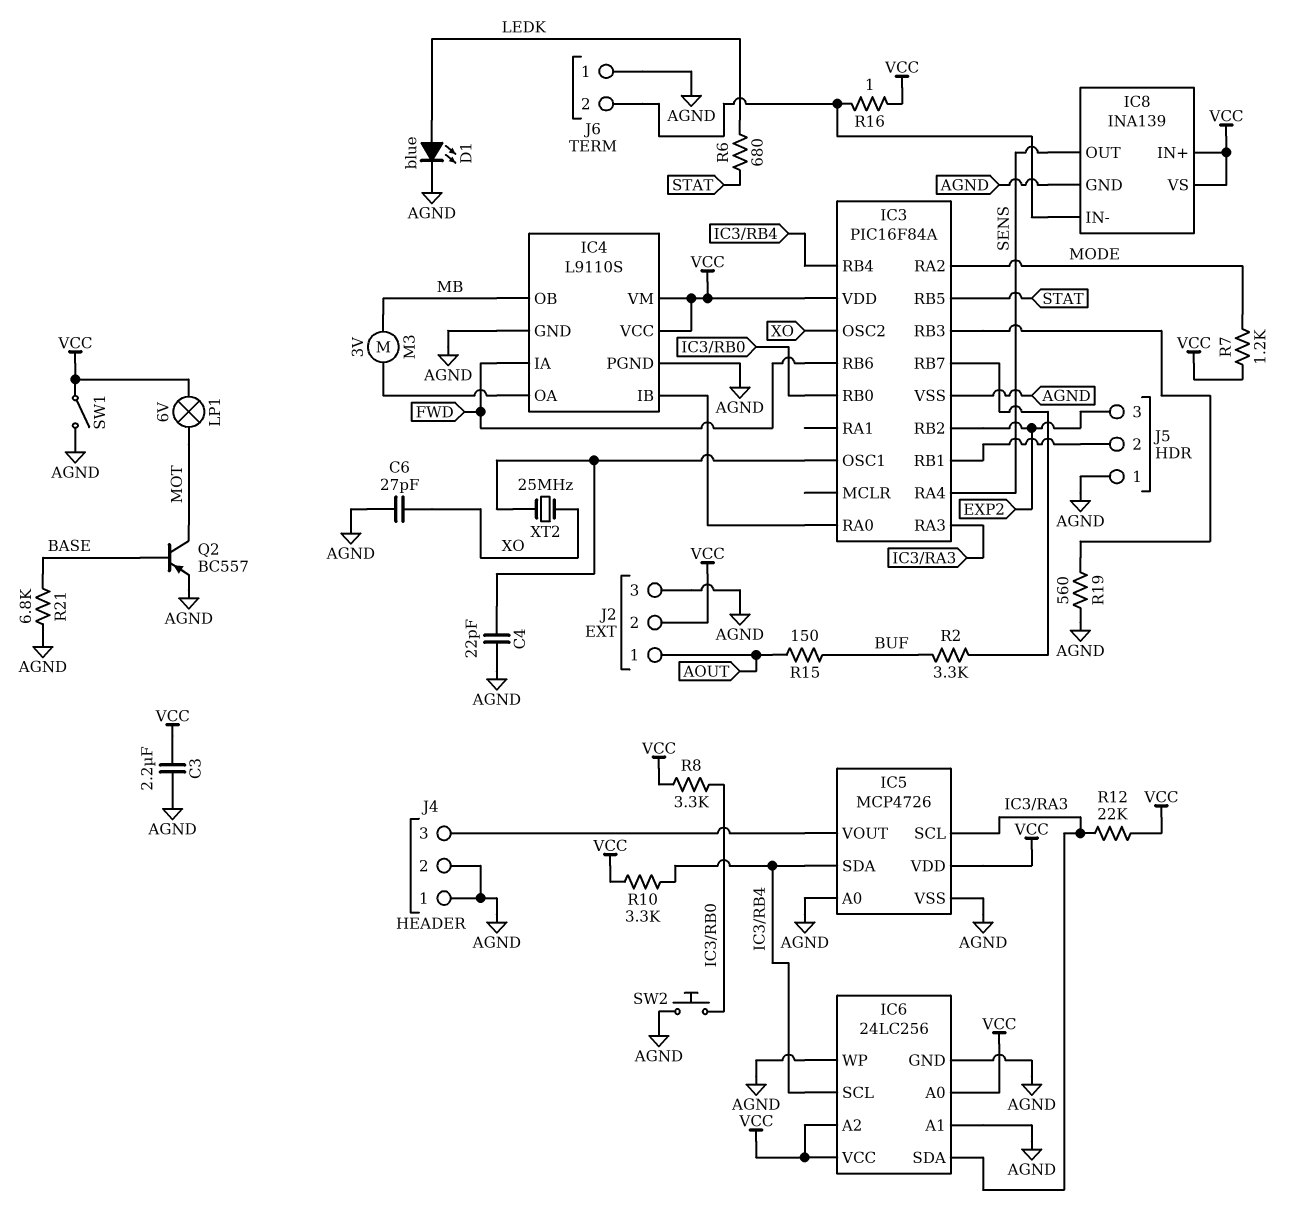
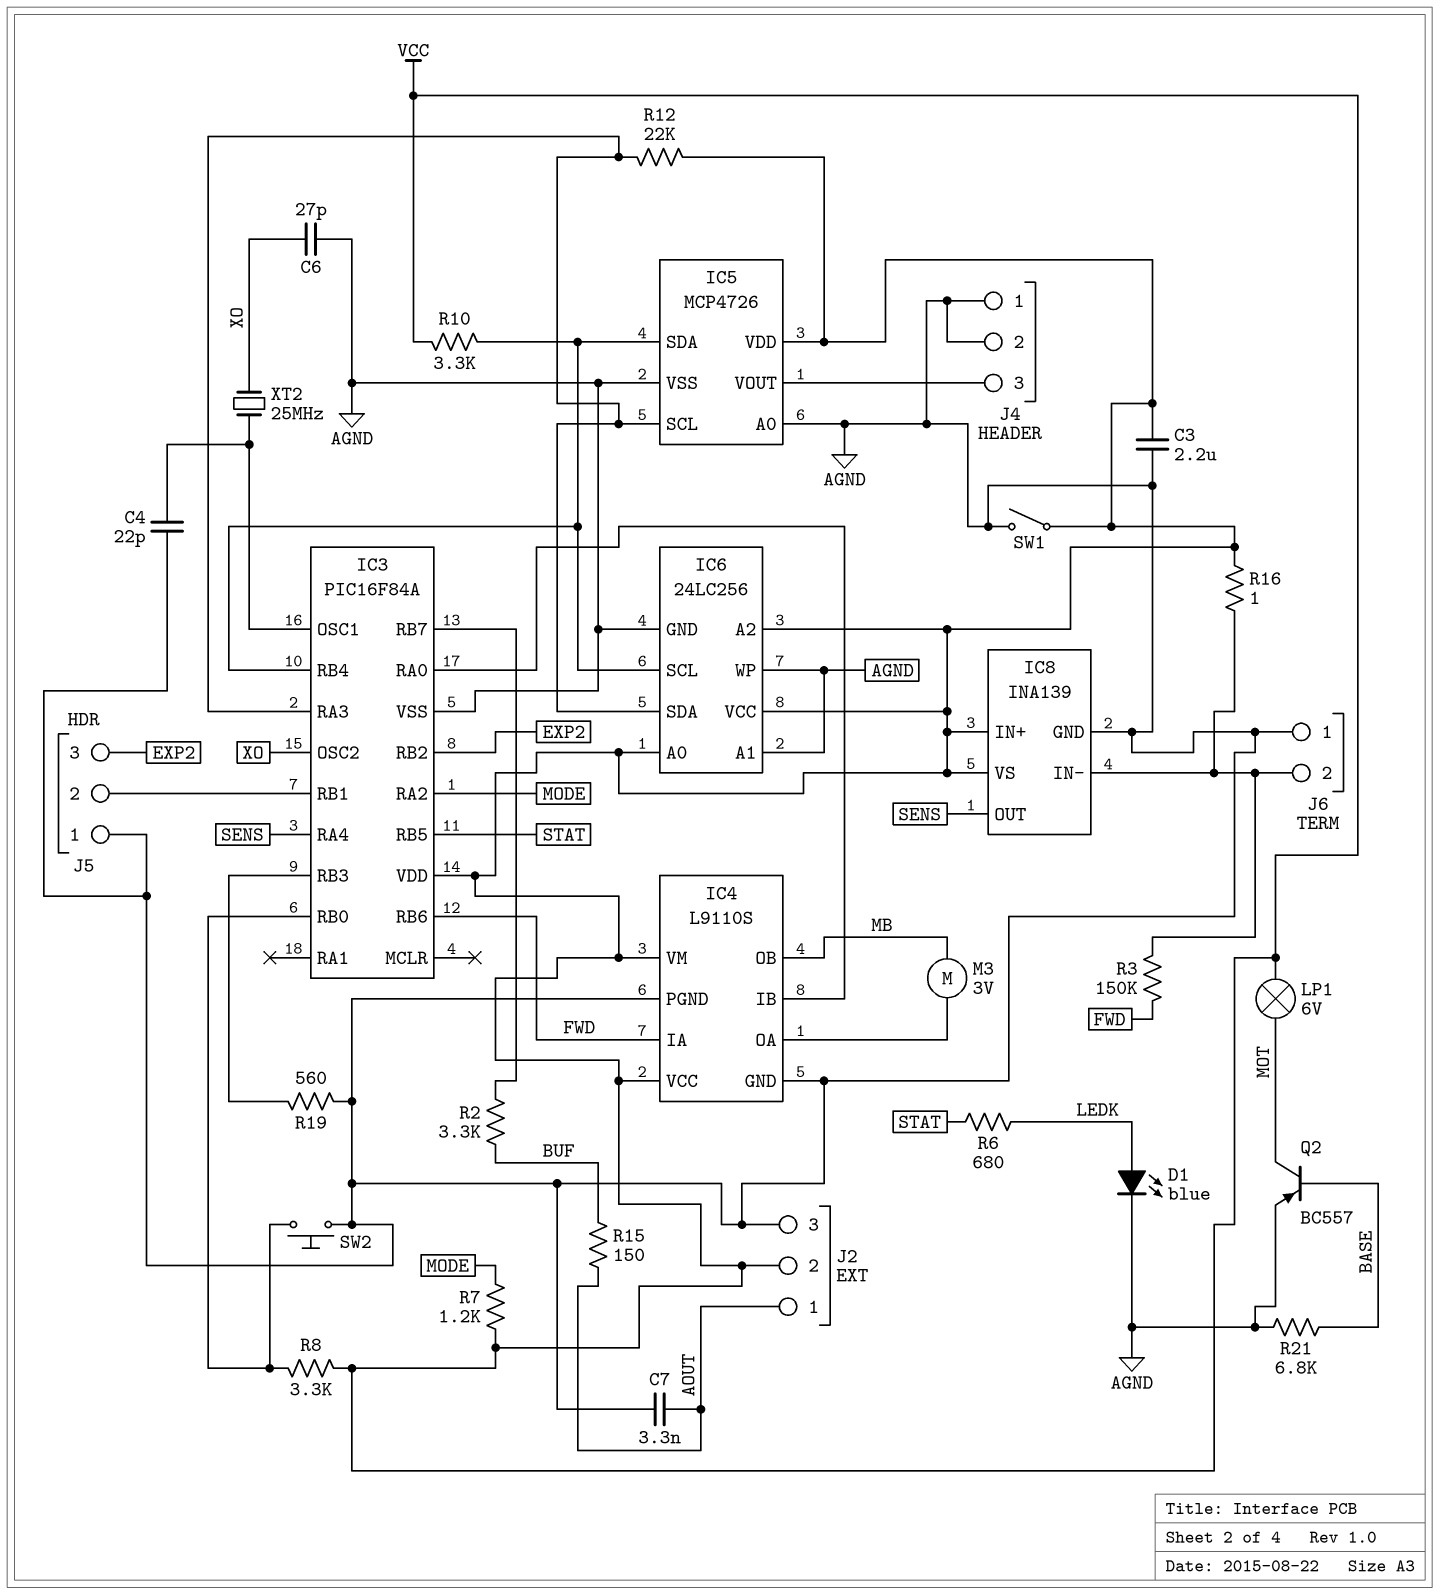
C7: none -> 3.3nF (AGND, AOUT)
R3: none -> 150k (FWD, IC8/IN-)

